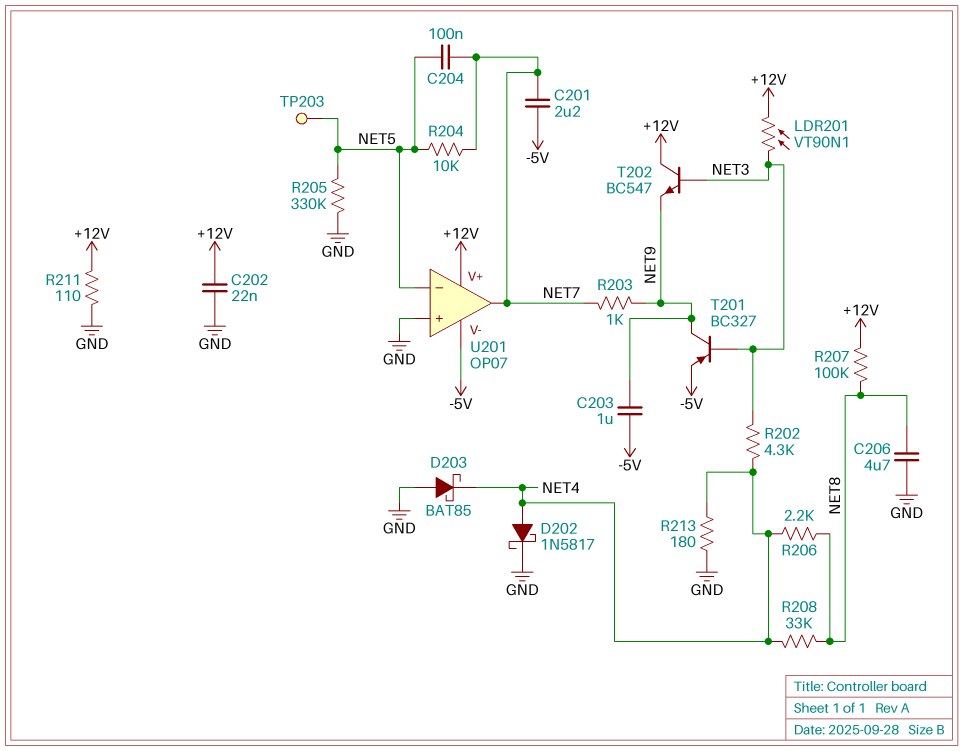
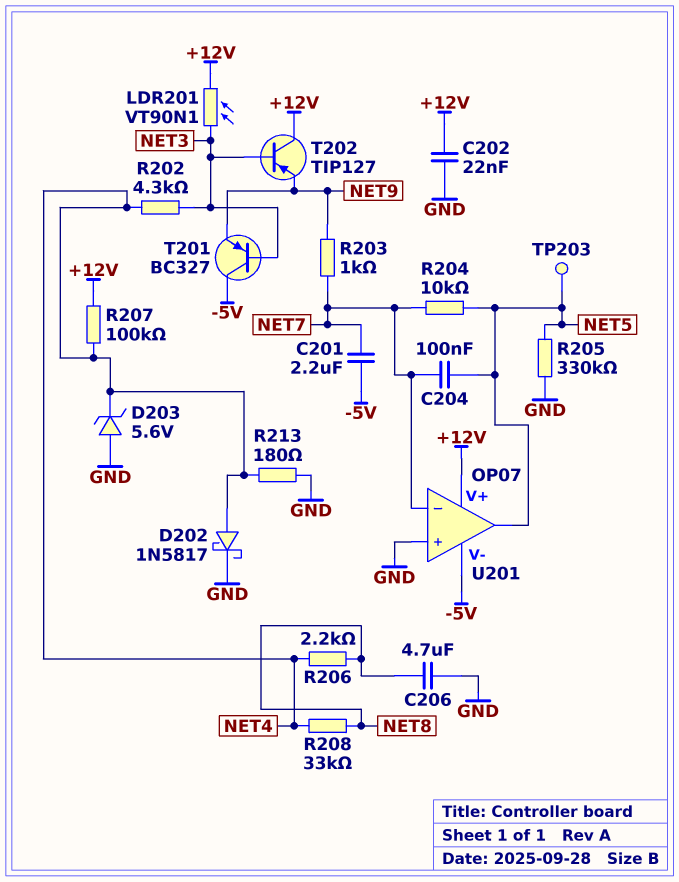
C203: 1uF (-5V, NET9) -> none
D203: schottky BAT85 (A GND, K NET4) -> zener 5.6V (A GND, K NET4)
R207: 100k (+12V, NET8) -> 100k (+12V, NET4)
R211: 110 (+12V, GND) -> none
T201: PNP BC327 (B NET3, C NET9, E -5V) -> PNP BC327 (B NET3, C -5V, E NET9)
T202: NPN BC547 (B NET3, C +12V, E NET9) -> PNP TIP127 (B NET3, C +12V, E NET9)
U201 pin in-: NET5 -> NET7
U201 pin out: NET7 -> NET5

